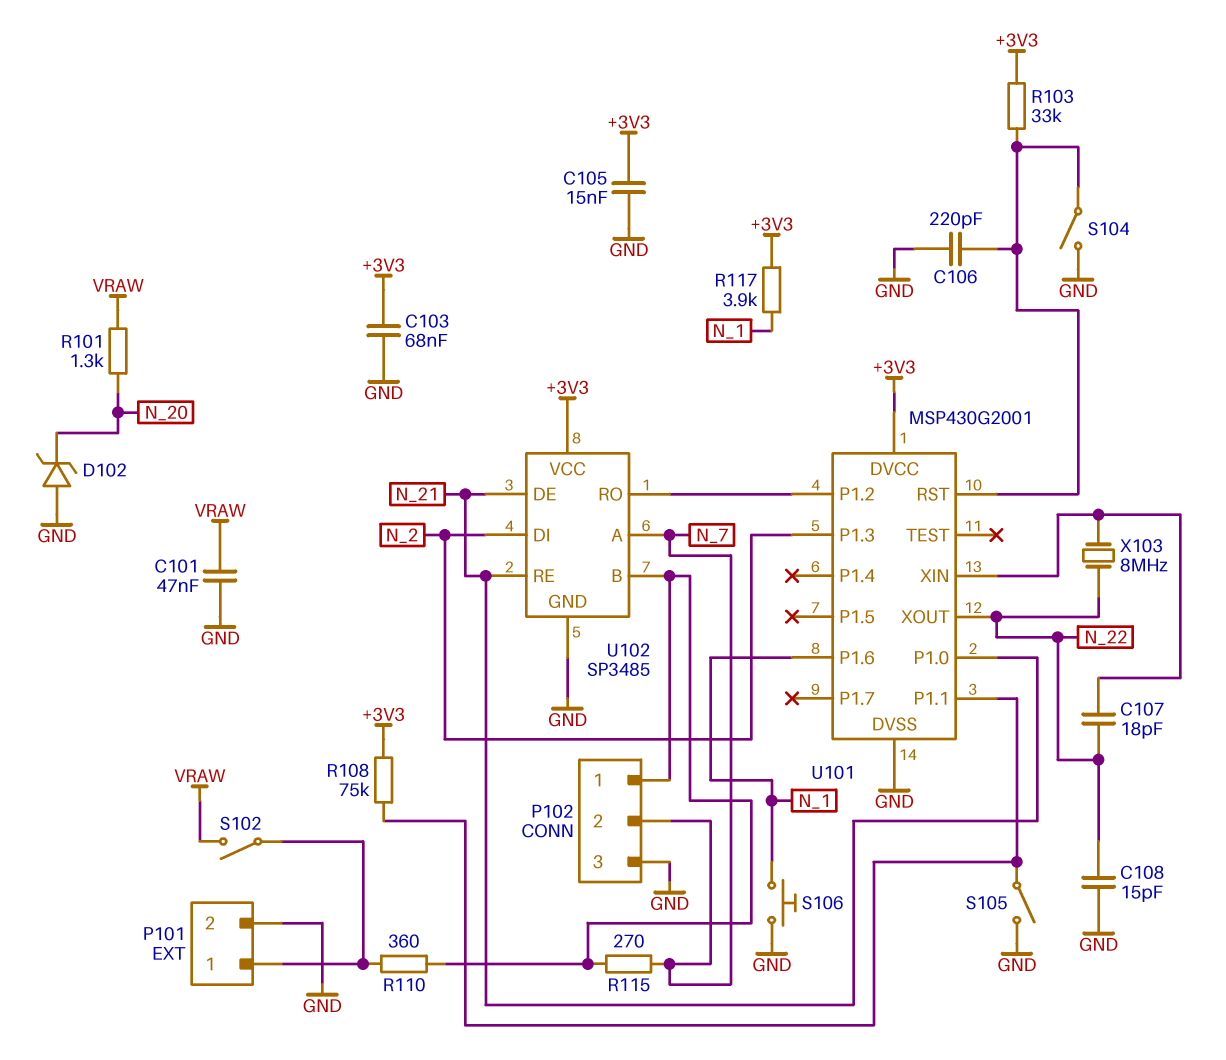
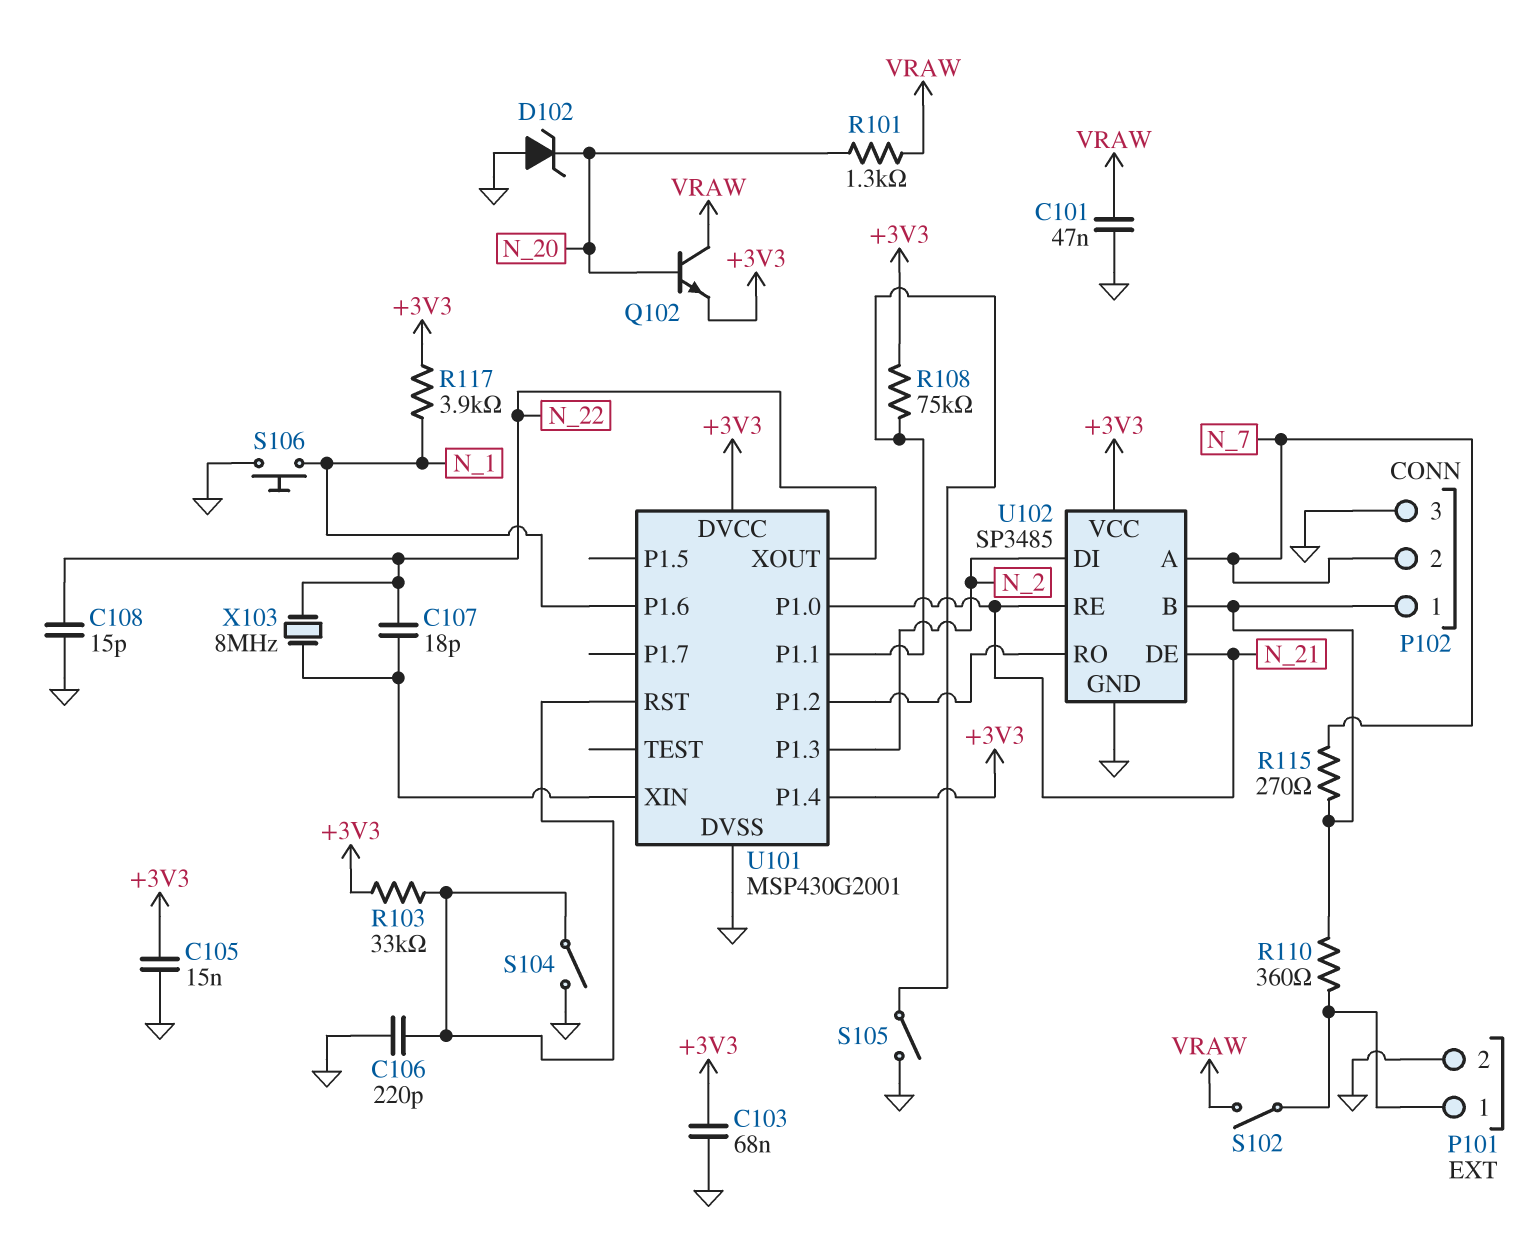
Q102: none -> NPN (B N_20, C VRAW, E +3V3)
U101 pin P1.4: none -> +3V3

